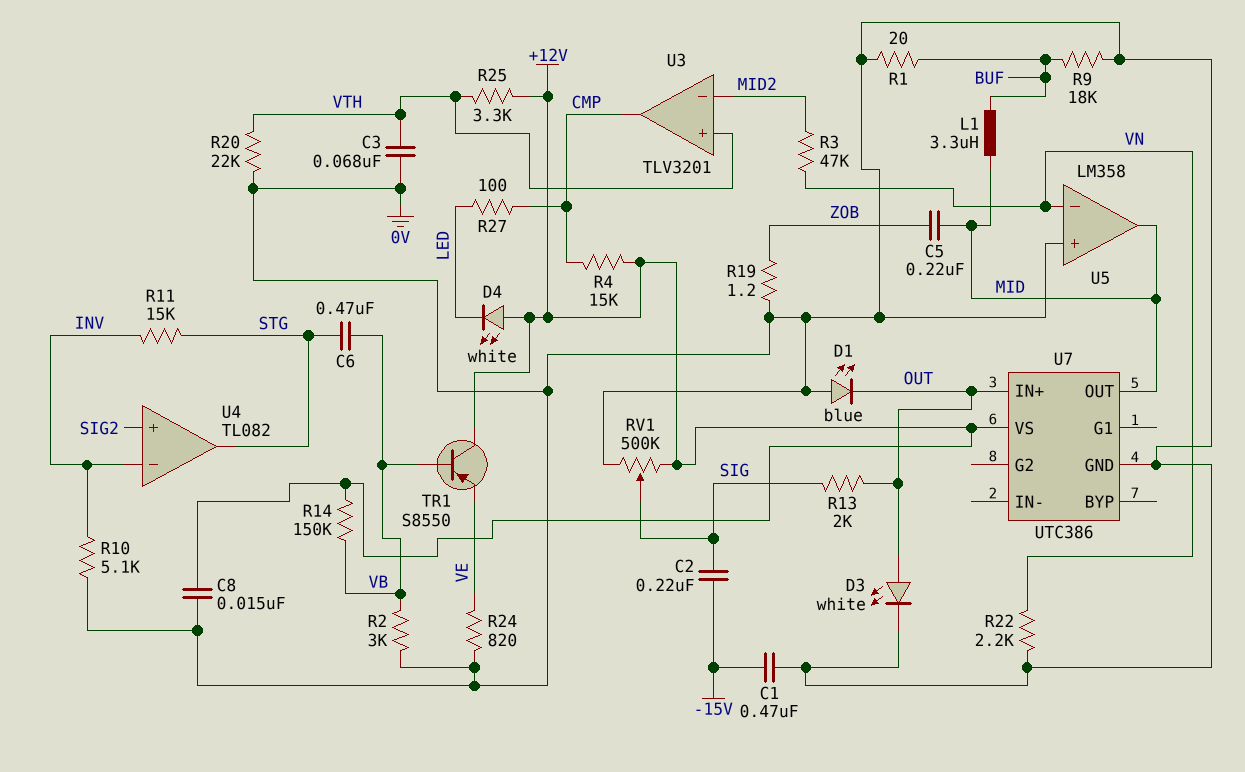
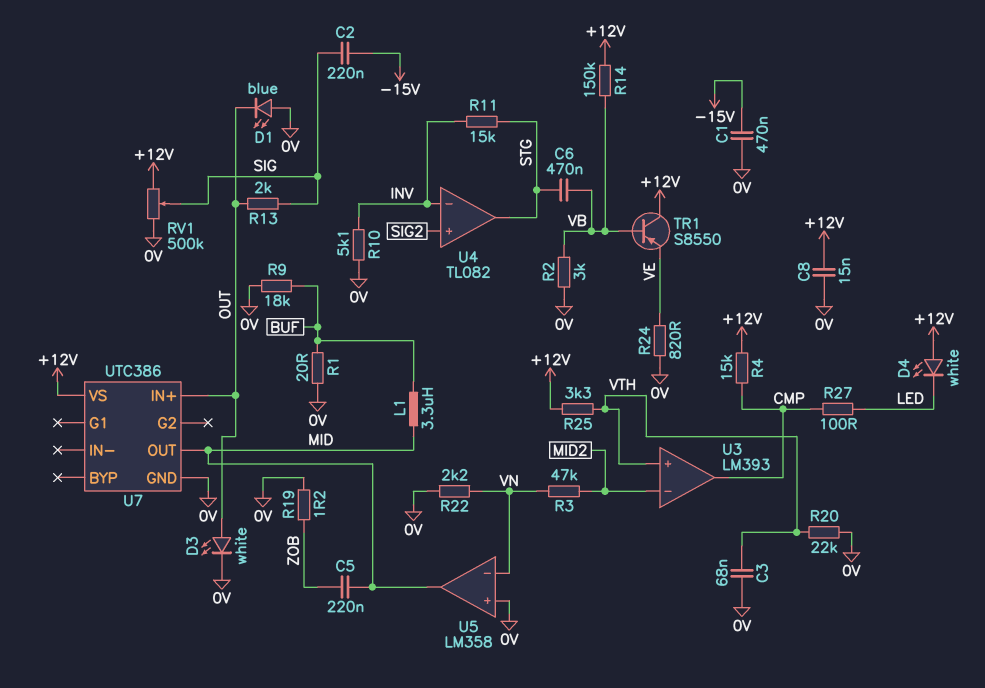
U3: TLV3201 -> LM393

